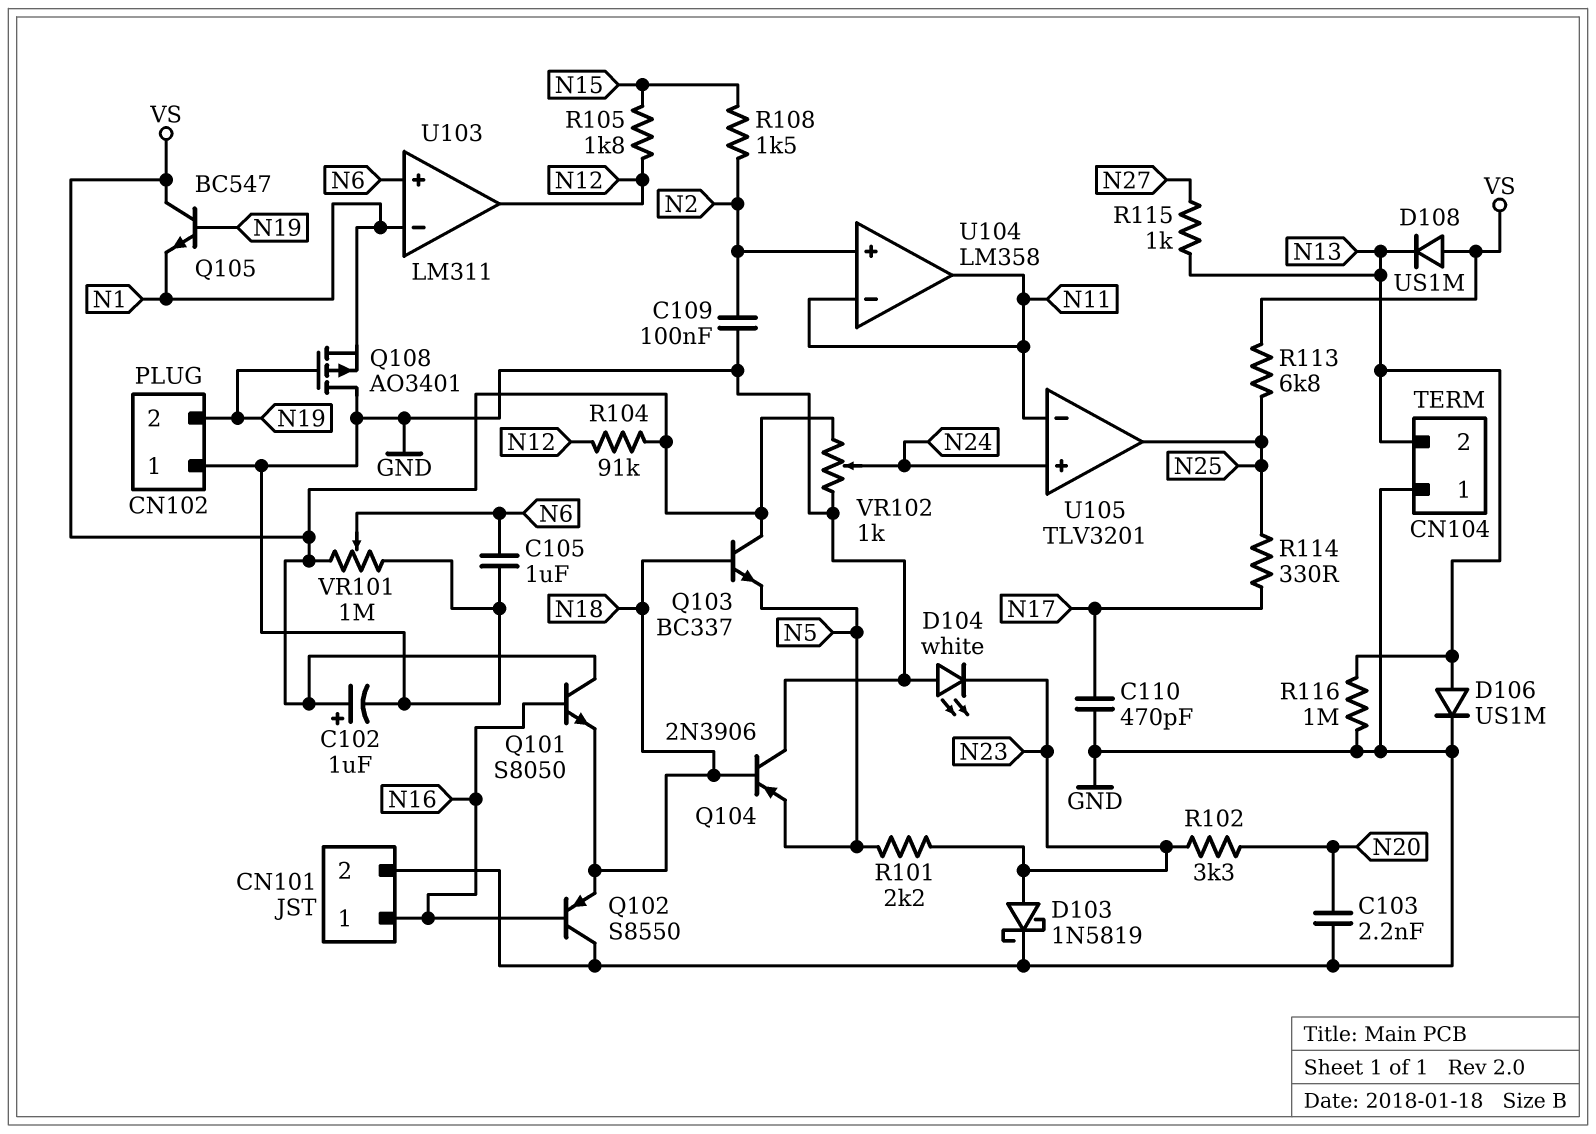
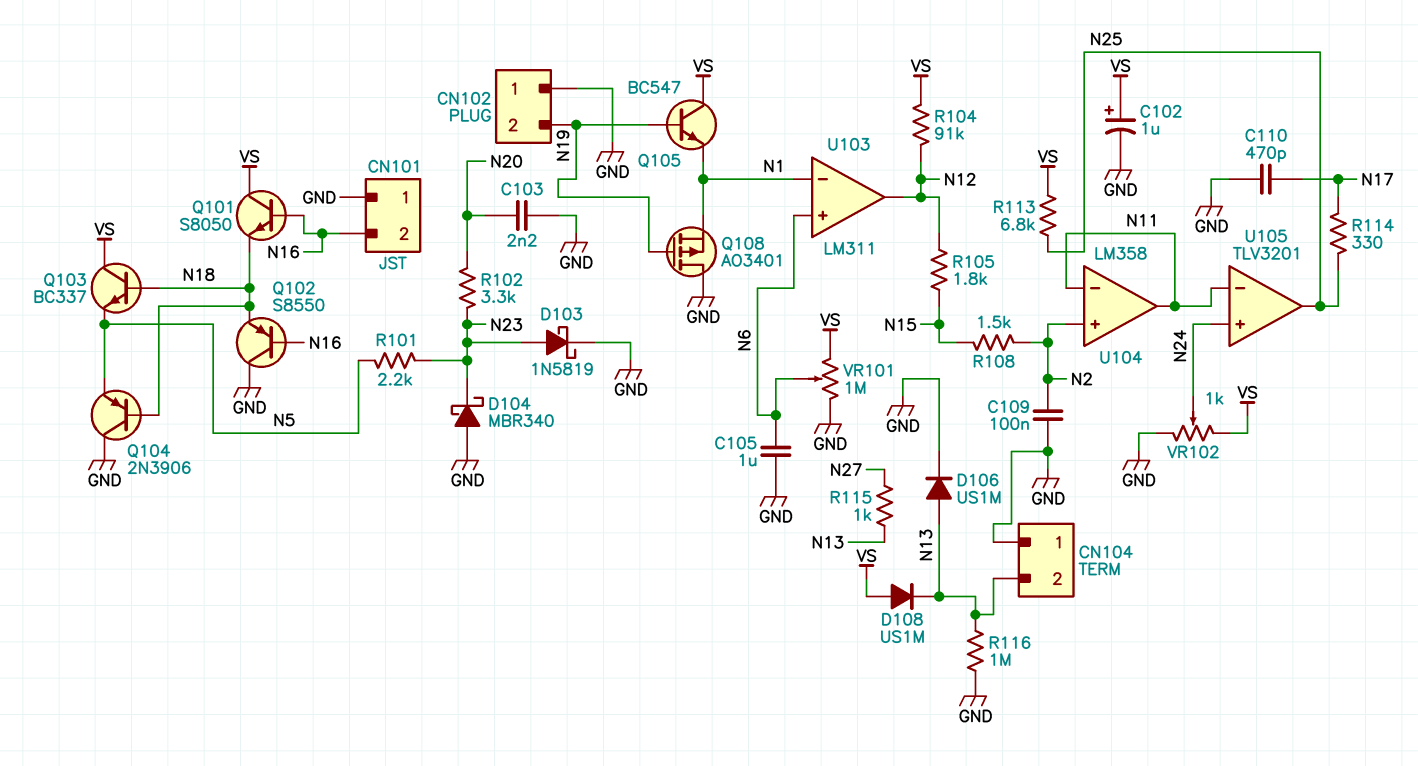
CN101 pin 1: N16 -> GND
CN101 pin 2: GND -> N16
D104: LED white (A GND, K N23) -> schottky MBR340 (A GND, K N23)

